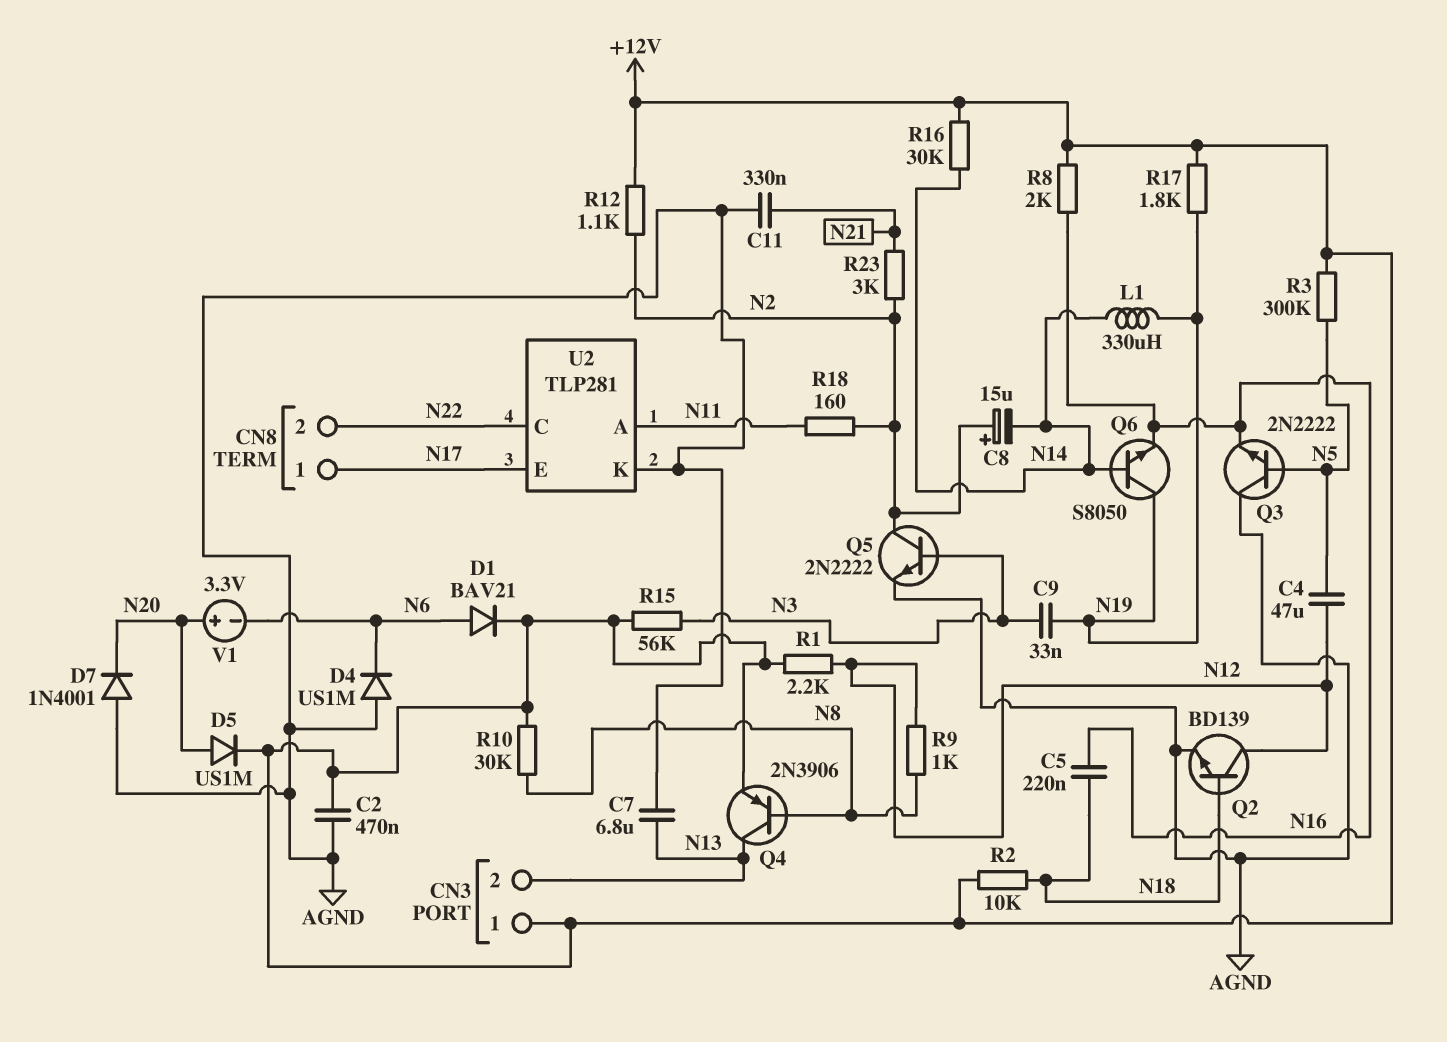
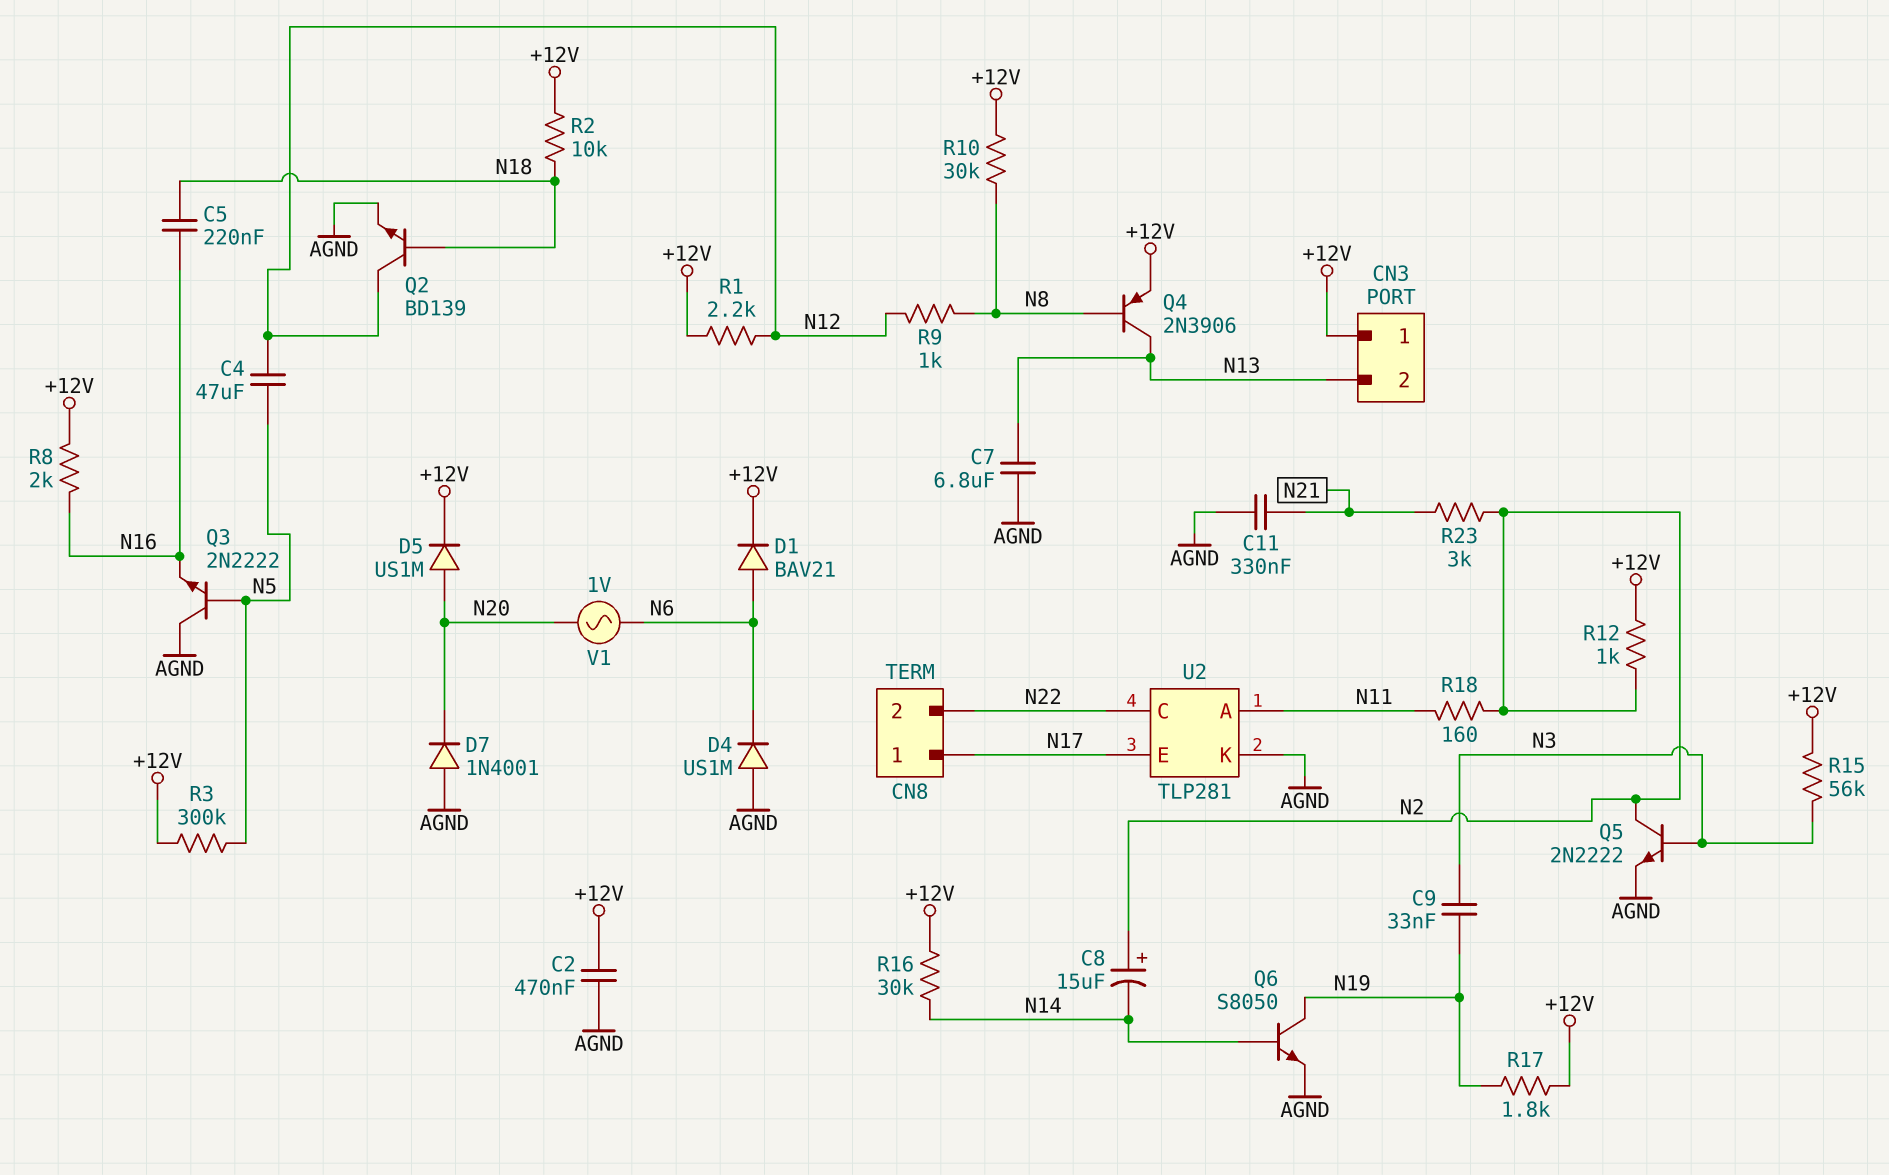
L1: 330uH (N14, N19) -> none
Q6: NPN S8050 (B N14, C N19, E N16) -> NPN S8050 (B N14, C N19, E AGND)
R12: 1.1k (+12V, N2) -> 1k (+12V, N2)
V1: 3.3V (plus N20, minus N6) -> AC 1V (N6, N20)

